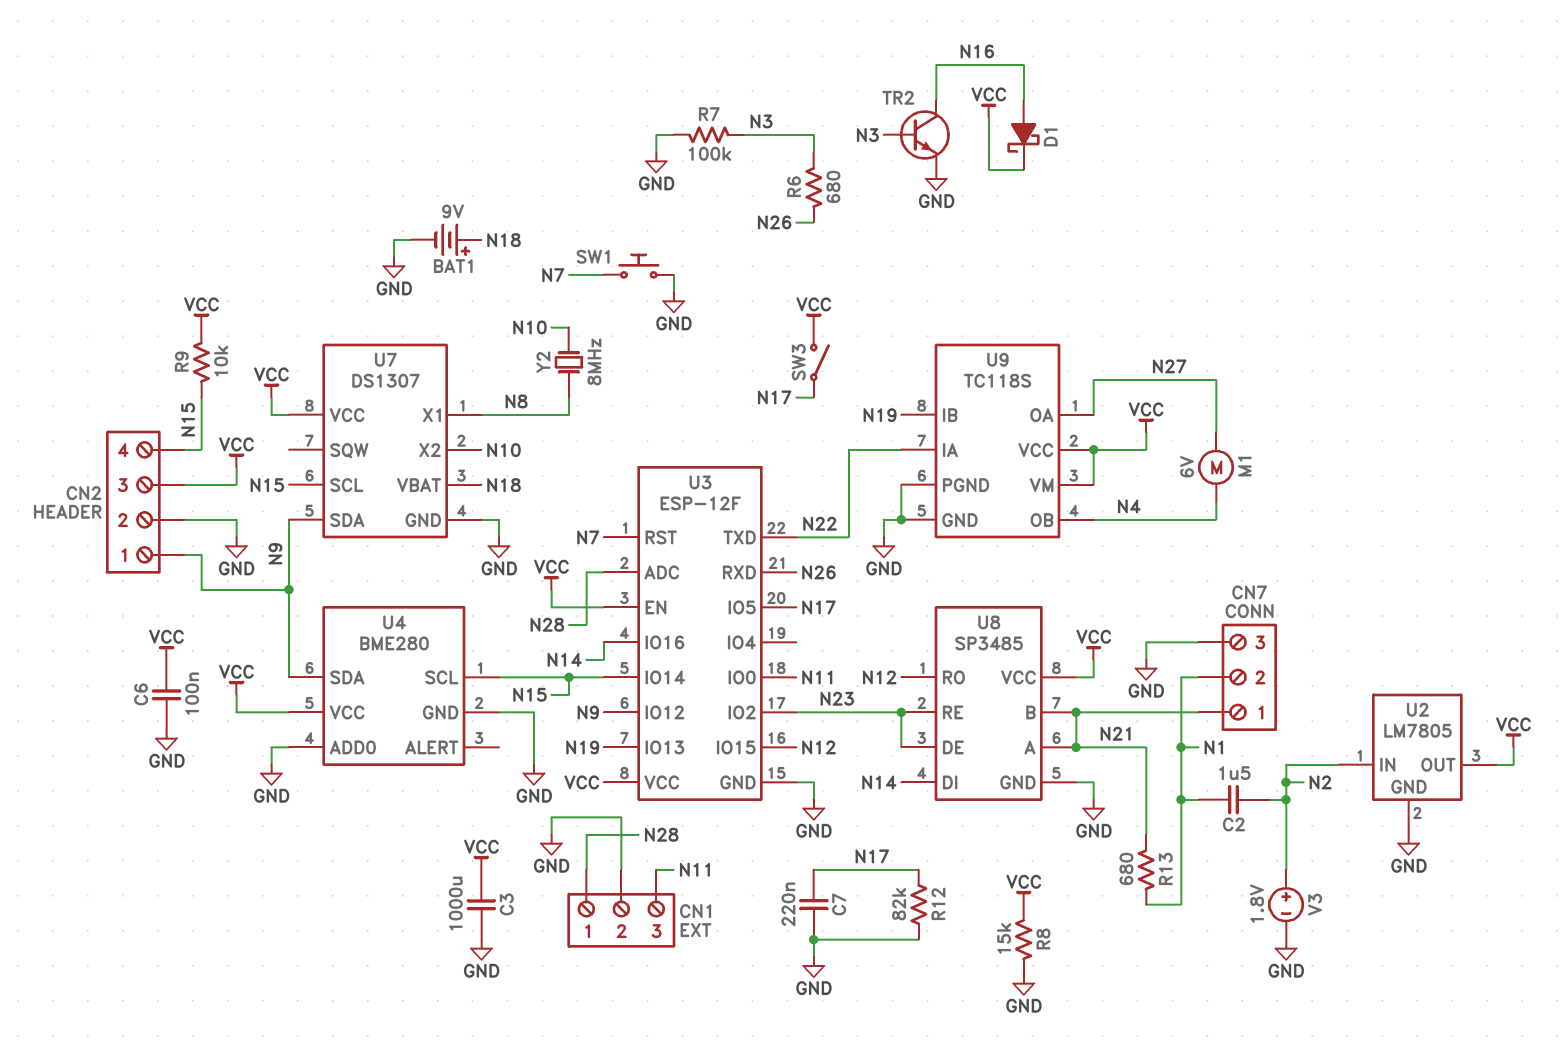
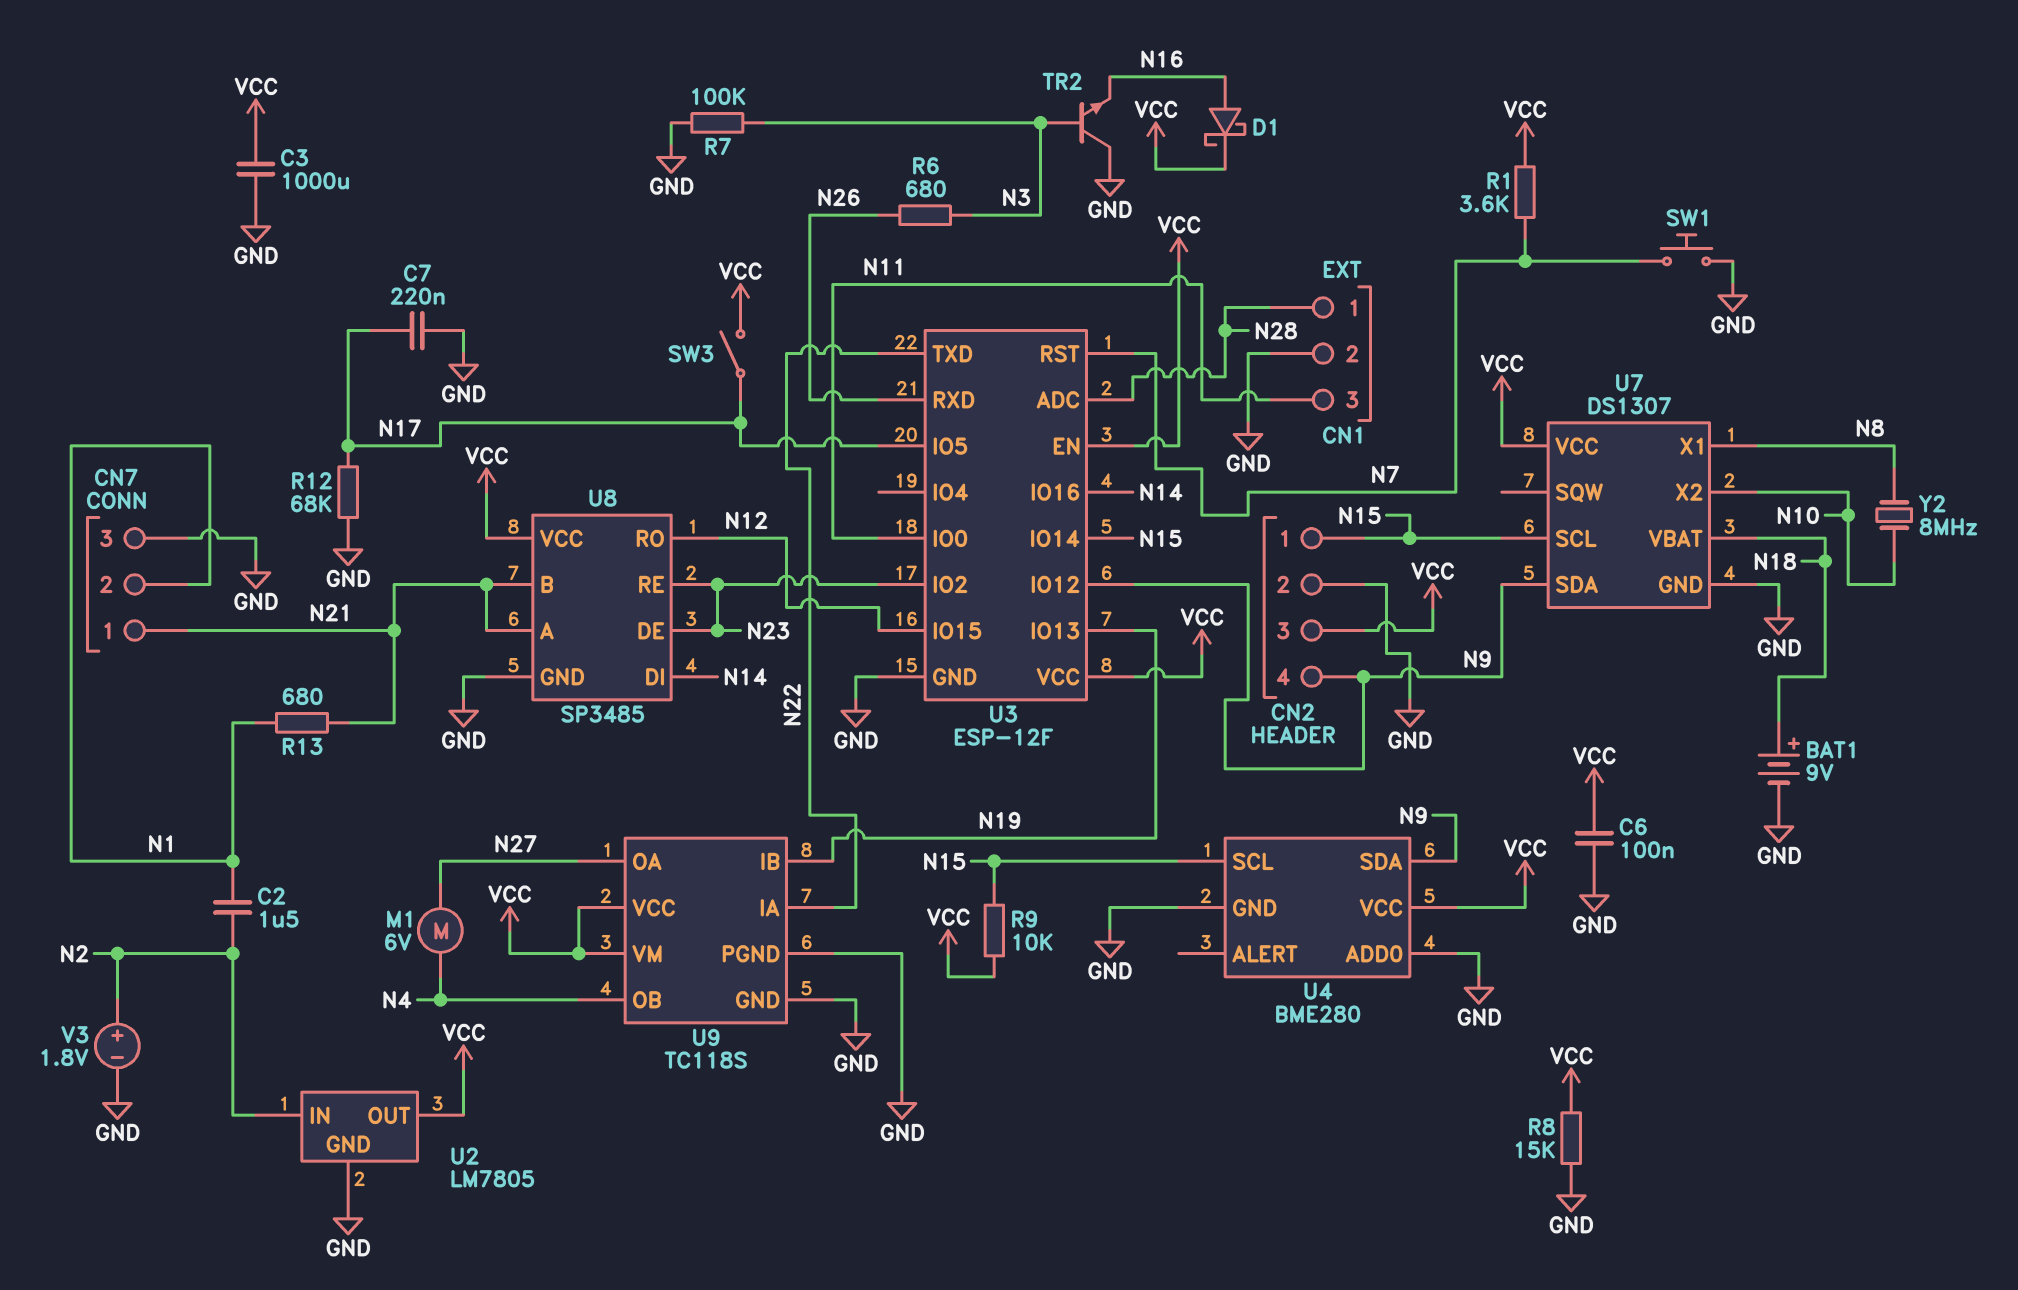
CN2 pin 1: N9 -> N15
CN2 pin 4: N15 -> N9
R1: none -> 3.6k (N7, VCC)
R12: 82k (GND, N17) -> 68k (GND, N17)
TR2: NPN (B N3, C N16, E GND) -> NPN (B N3, C GND, E N16)

